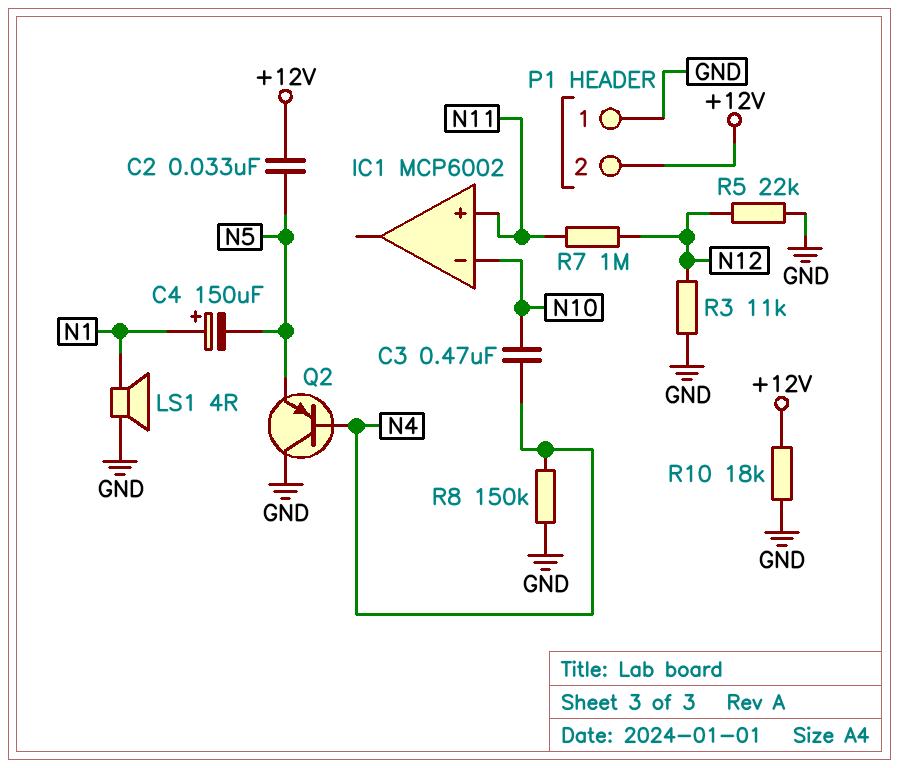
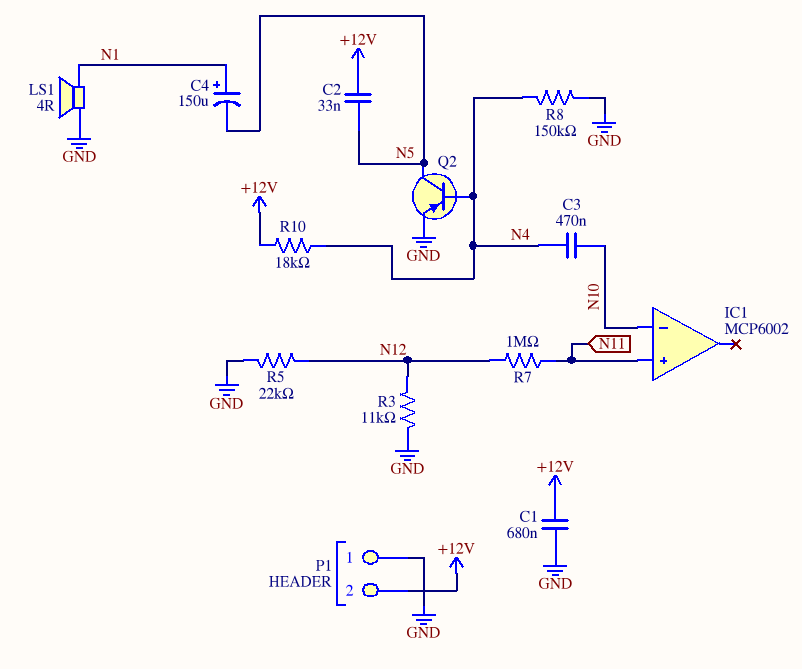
C1: none -> 680nF (+12V, GND)
Q2: PNP (B N4, C GND, E N5) -> PNP (B N4, C N5, E GND)
R10: 18k (+12V, GND) -> 18k (+12V, N4)

